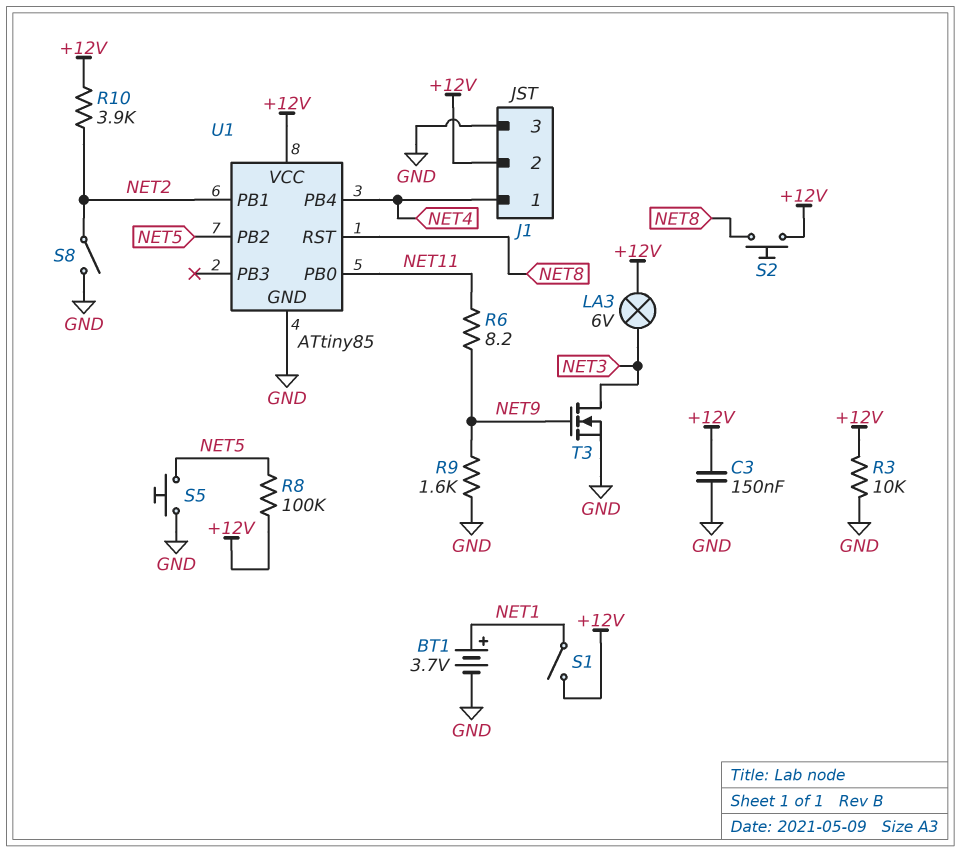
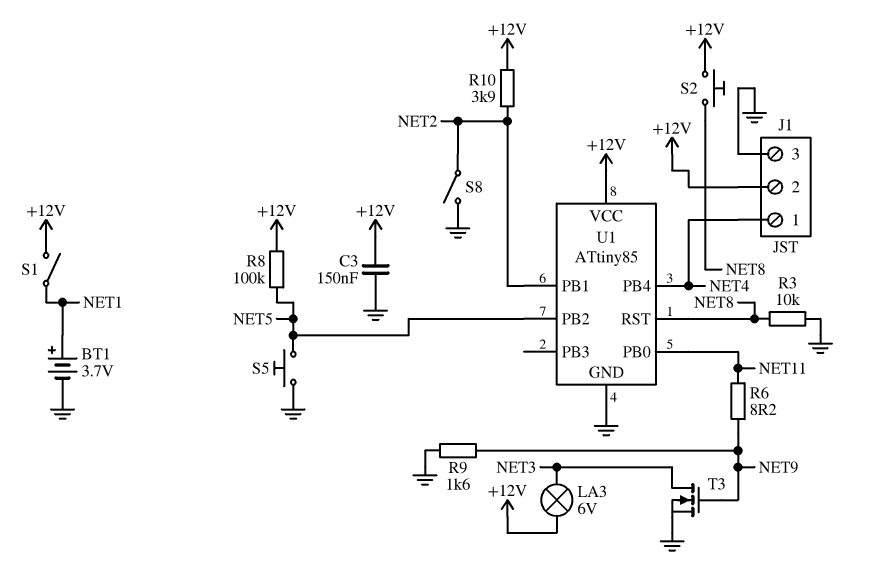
R3: 10k (+12V, GND) -> 10k (GND, NET8)

